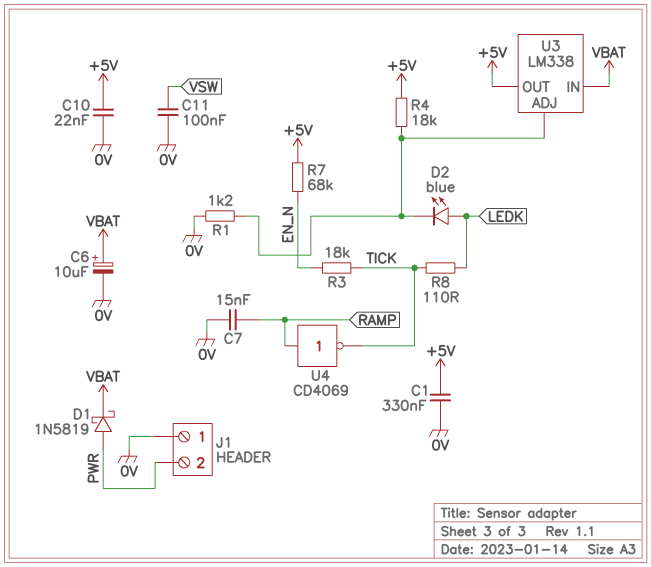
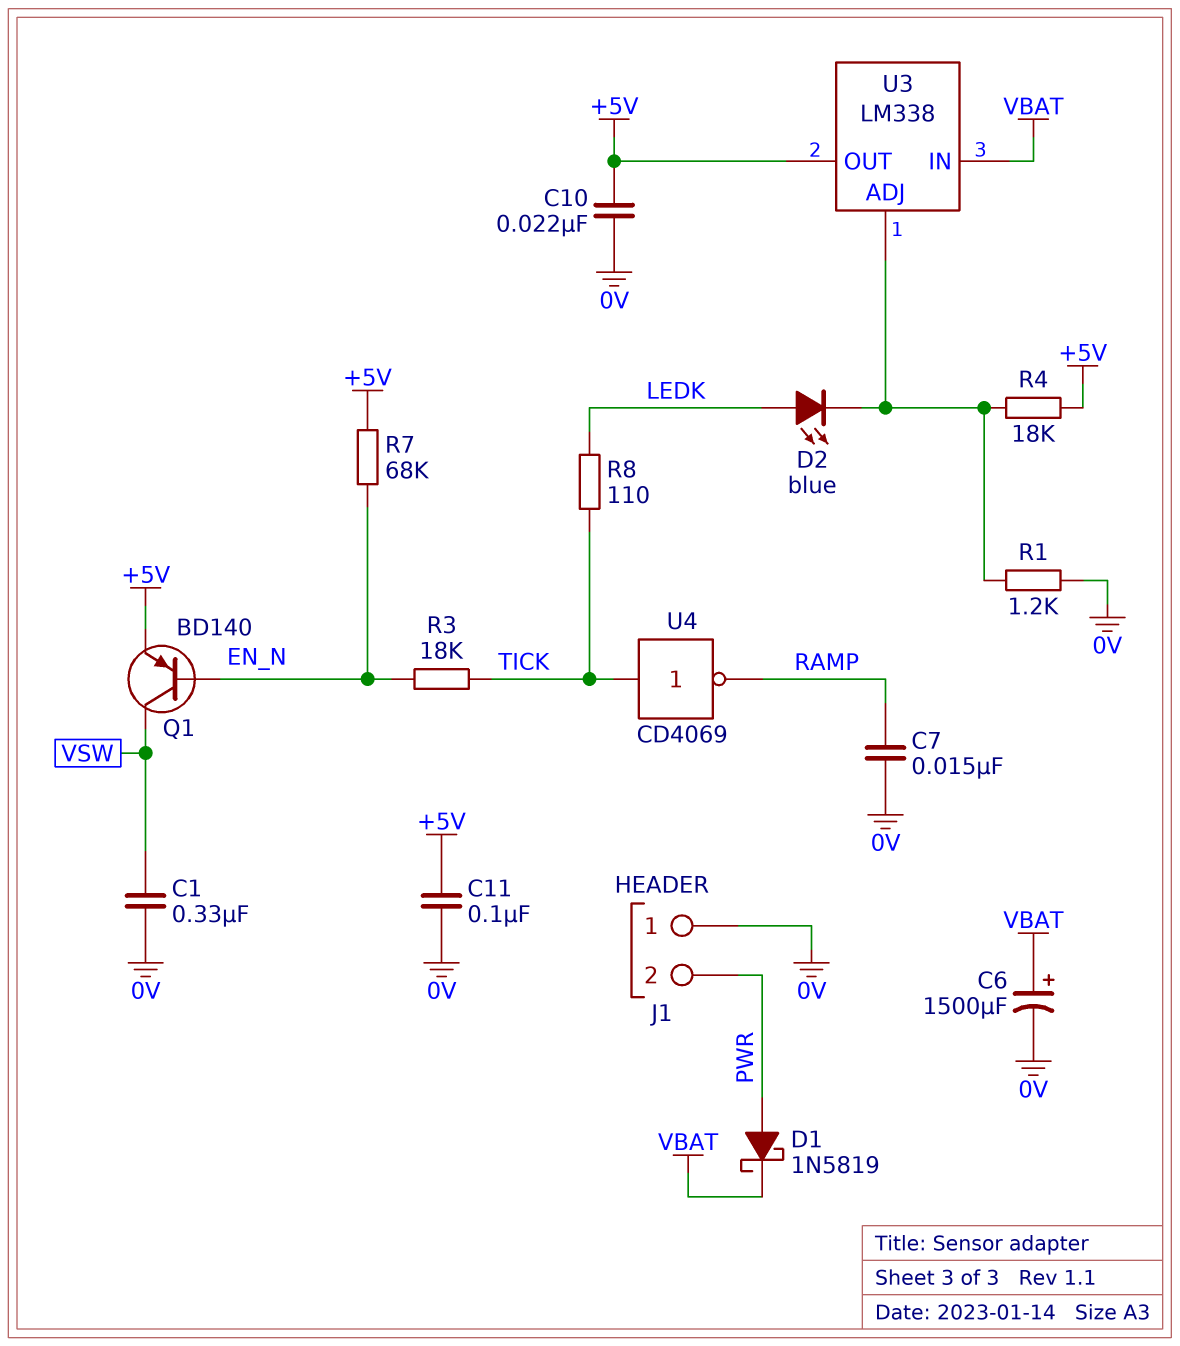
C1: 330nF (+5V, 0V) -> 330nF (0V, VSW)
C6: 10uF (plus VBAT, minus 0V) -> 1500uF (plus VBAT, minus 0V)
C11: 100nF (0V, VSW) -> 100nF (+5V, 0V)
Q1: none -> PNP BD140 (B EN_N, C VSW, E +5V)
U4: NOT CD4069 (in RAMP, out TICK) -> NOT CD4069 (in TICK, out RAMP)

